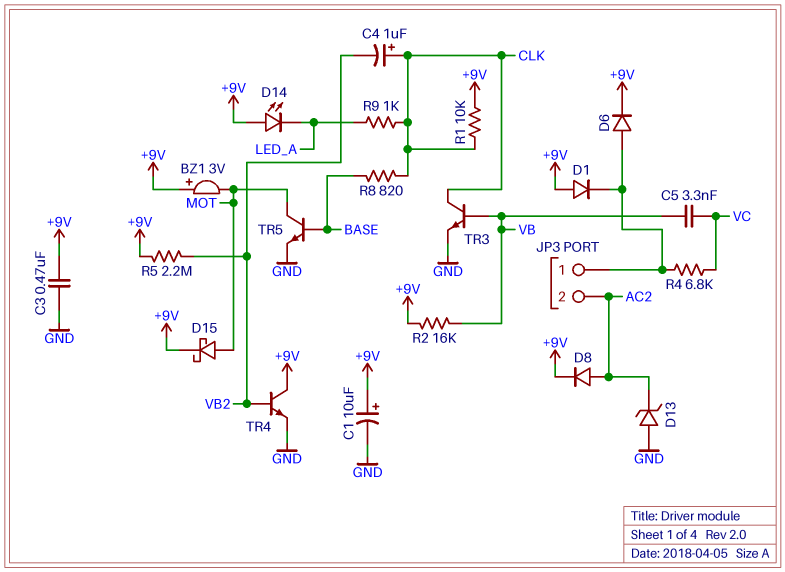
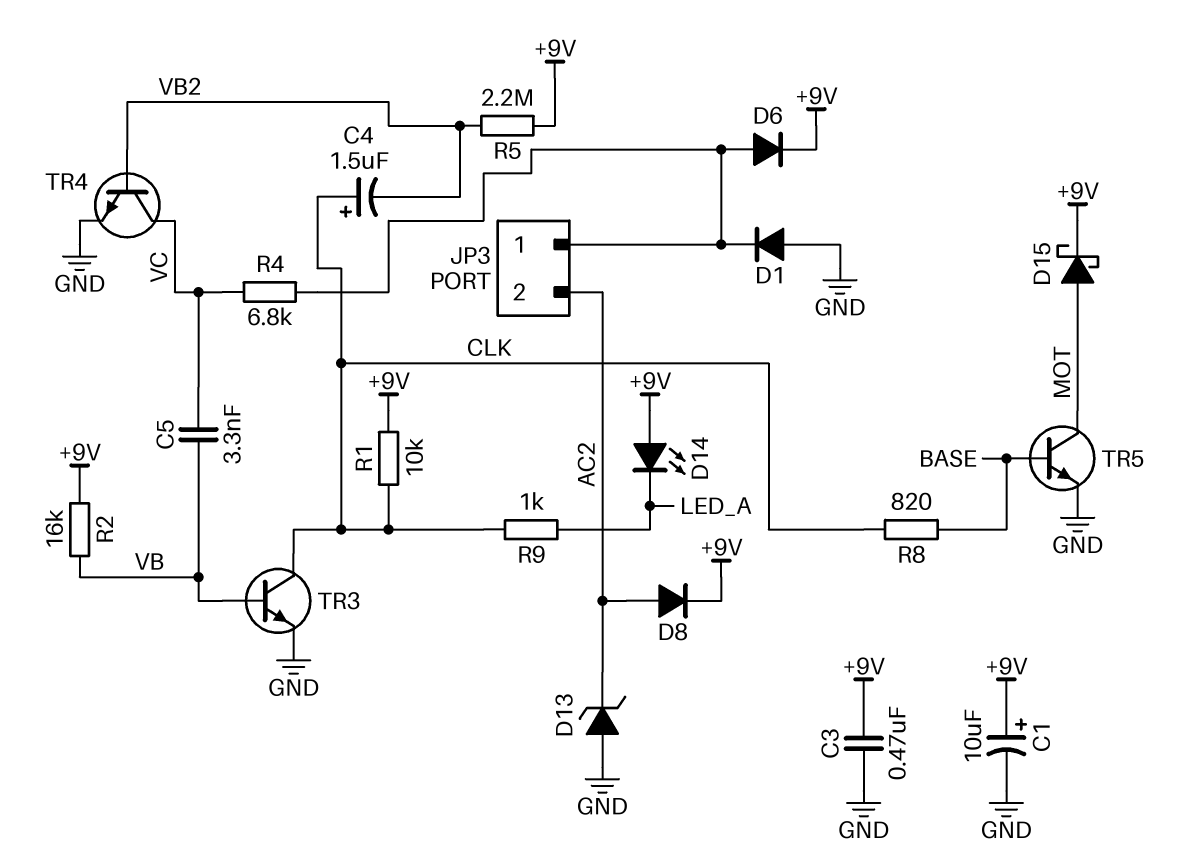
BZ1: buzzer 3V (plus +9V, minus MOT) -> none
C4: 1uF (plus CLK, minus VB2) -> 1.5uF (plus CLK, minus VB2)
D1: diode (A +9V, K JP3/1) -> diode (A GND, K JP3/1)
TR4: NPN (B VB2, C +9V, E GND) -> NPN (B VB2, C VC, E GND)

